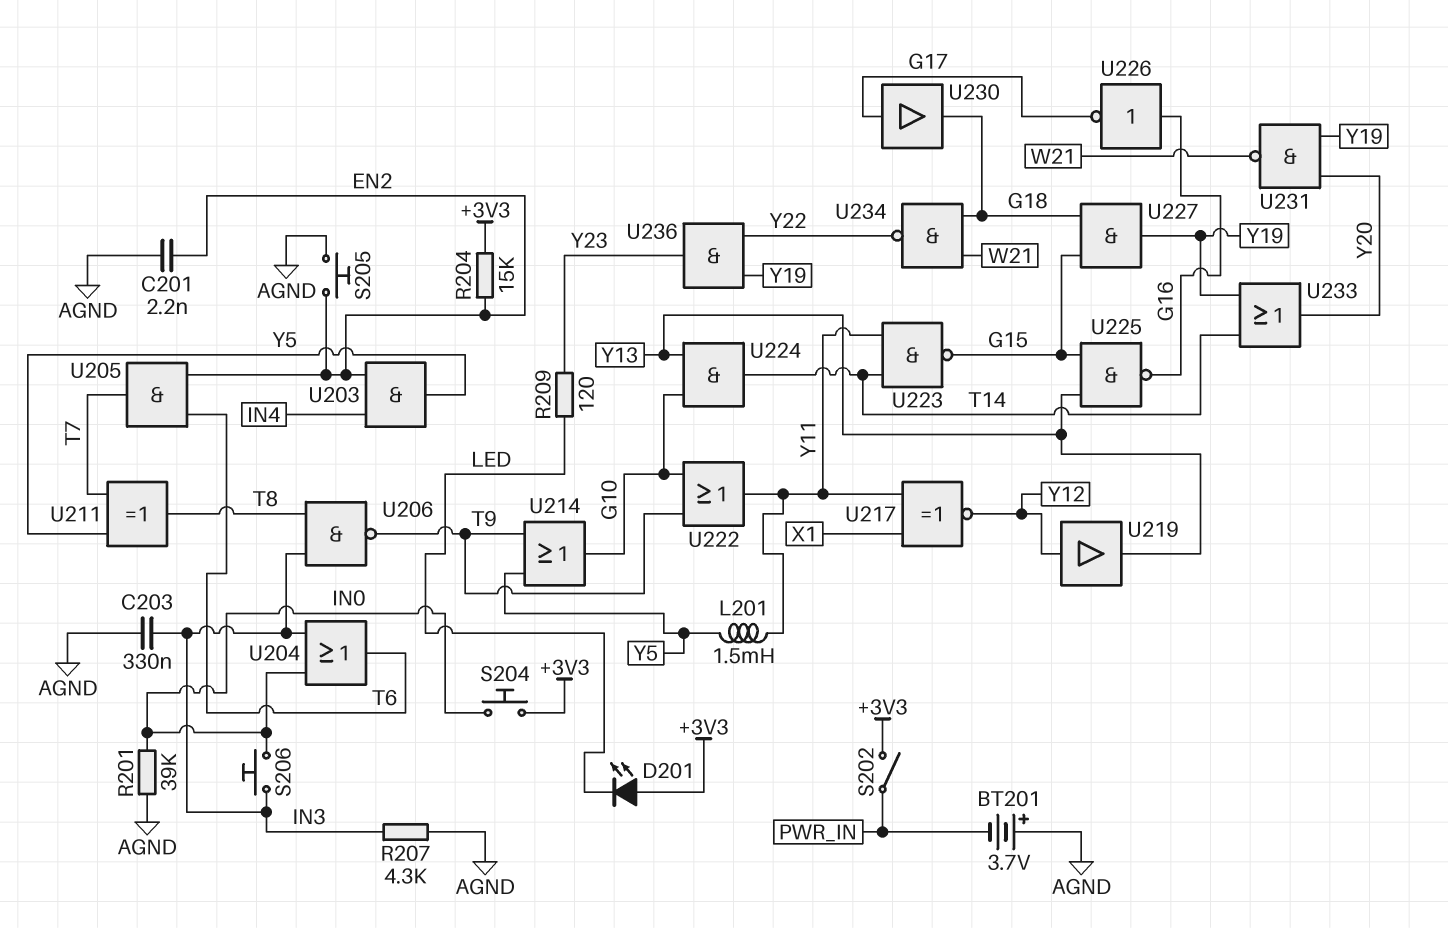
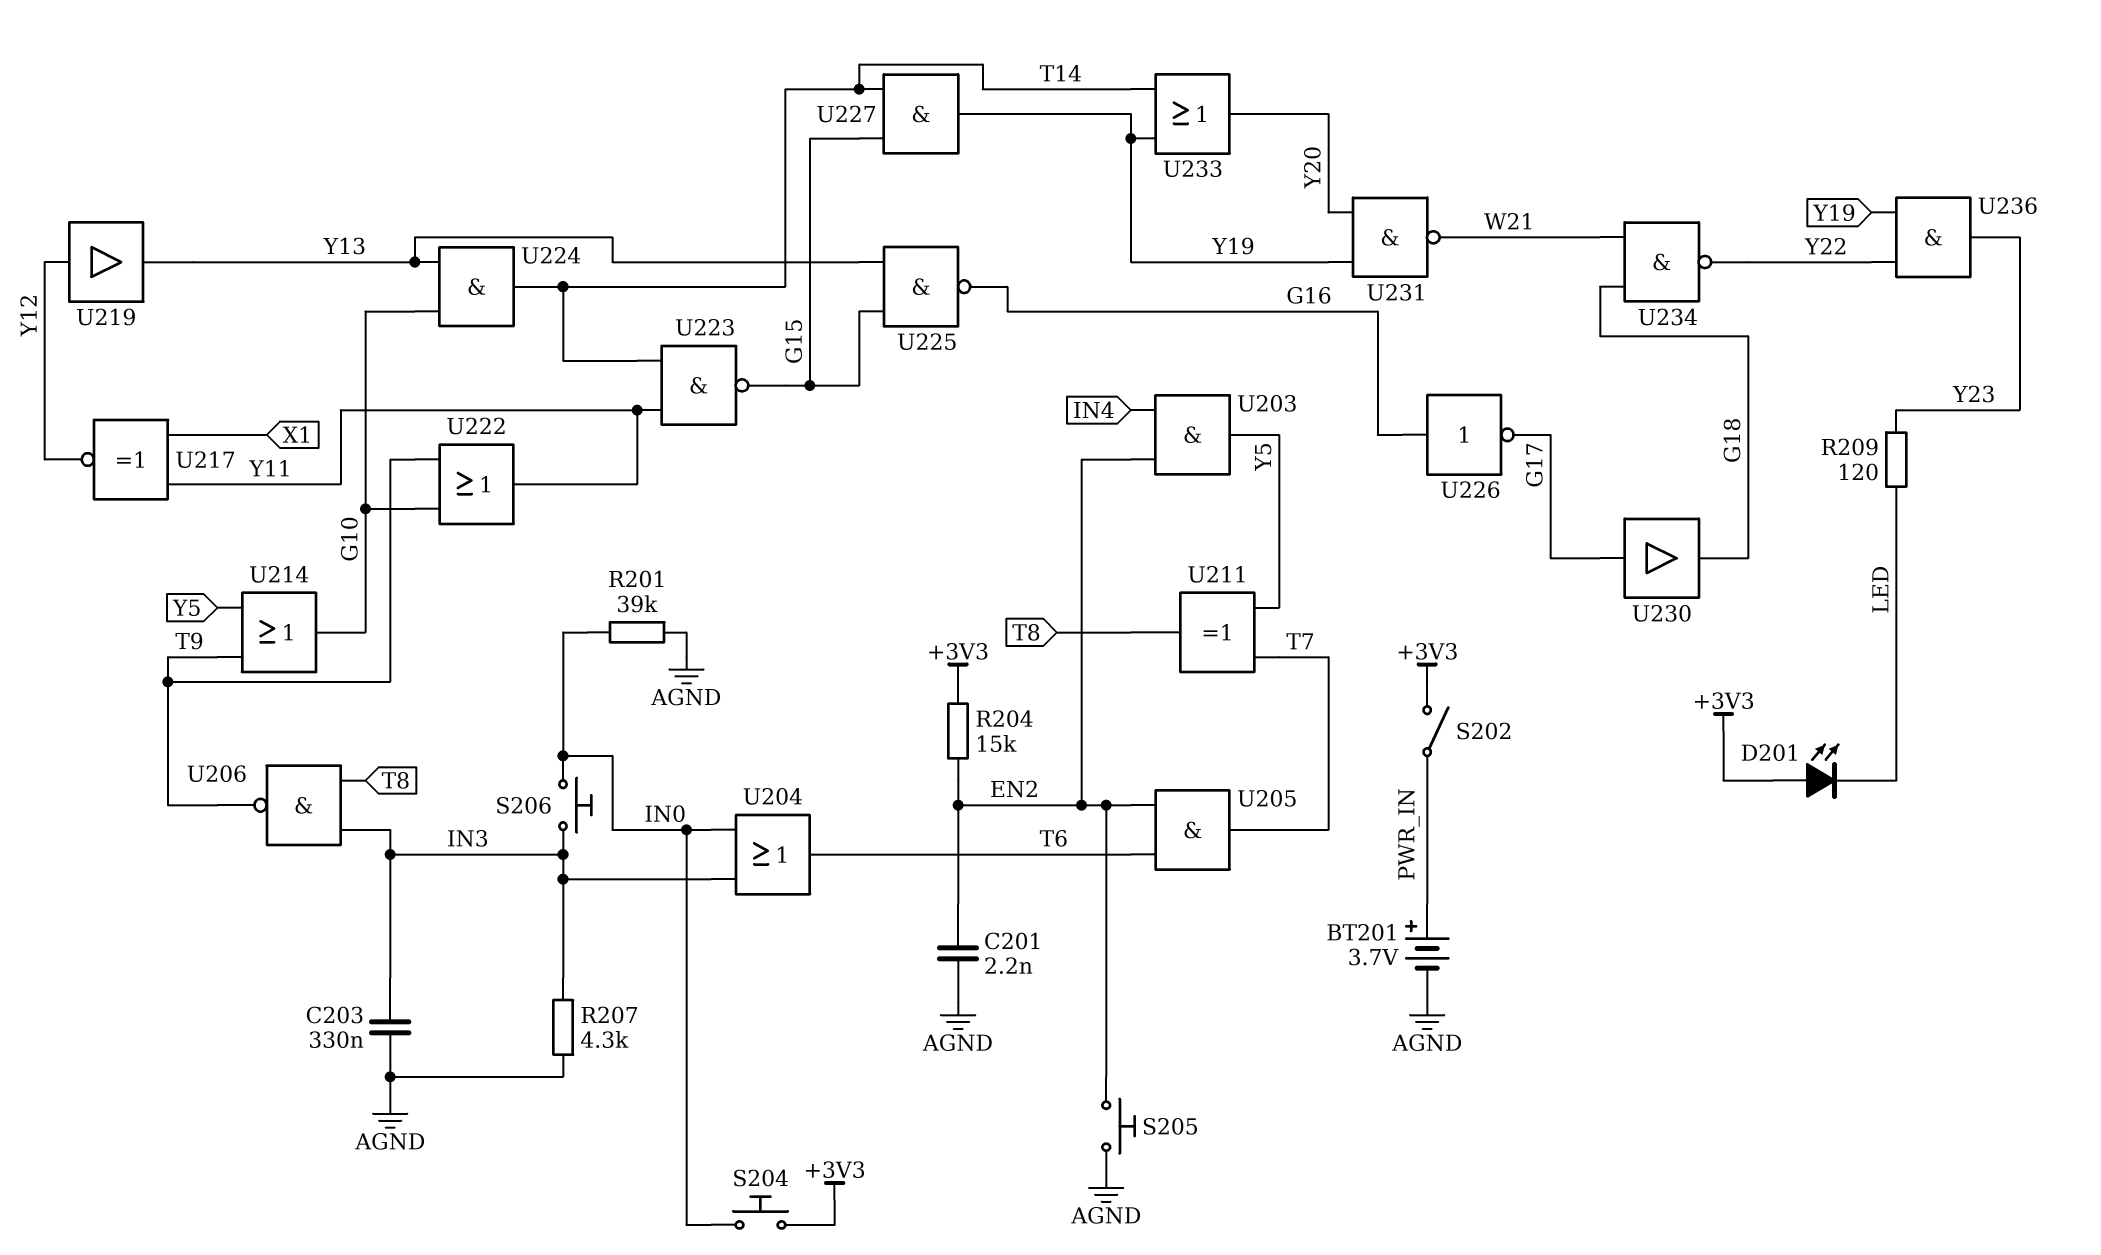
BT201: 3.7V (plus AGND, minus PWR_IN) -> 3.7V (plus PWR_IN, minus AGND)
L201: 1.5mH (Y5, Y11) -> none
U227: AND (in G15, in G18, out Y19) -> AND (in G15, in T14, out Y19)

